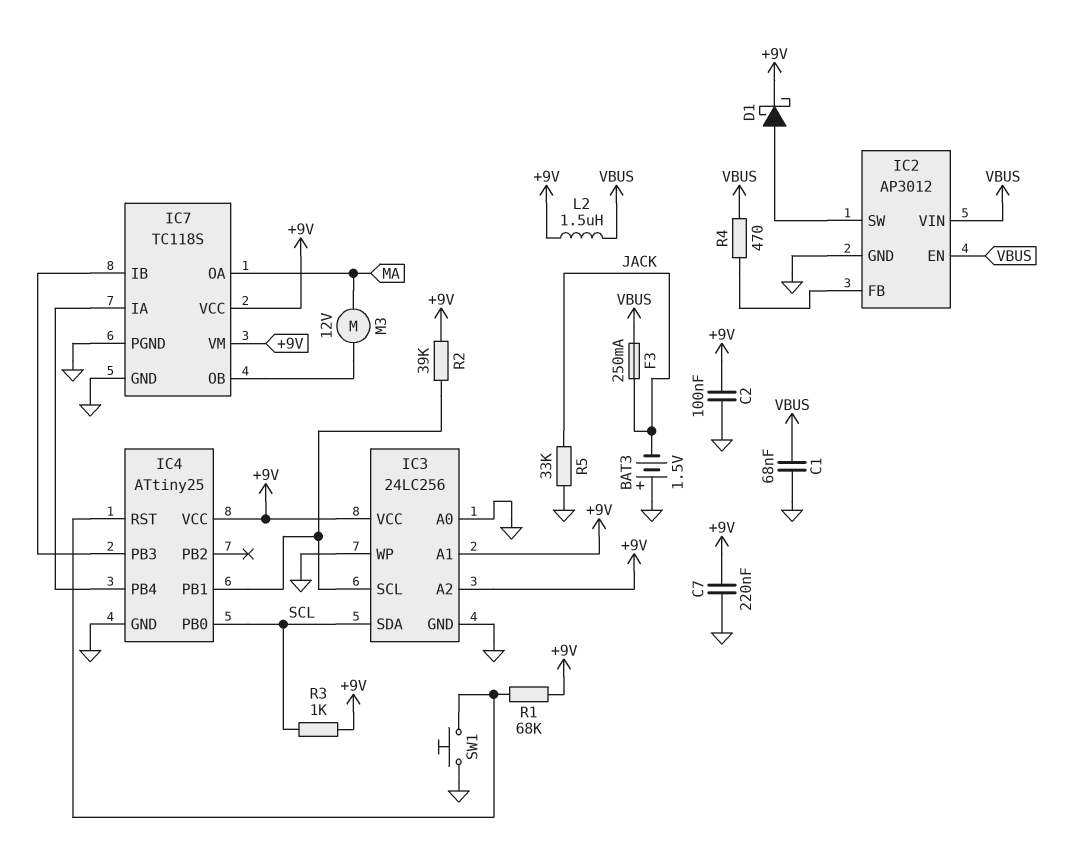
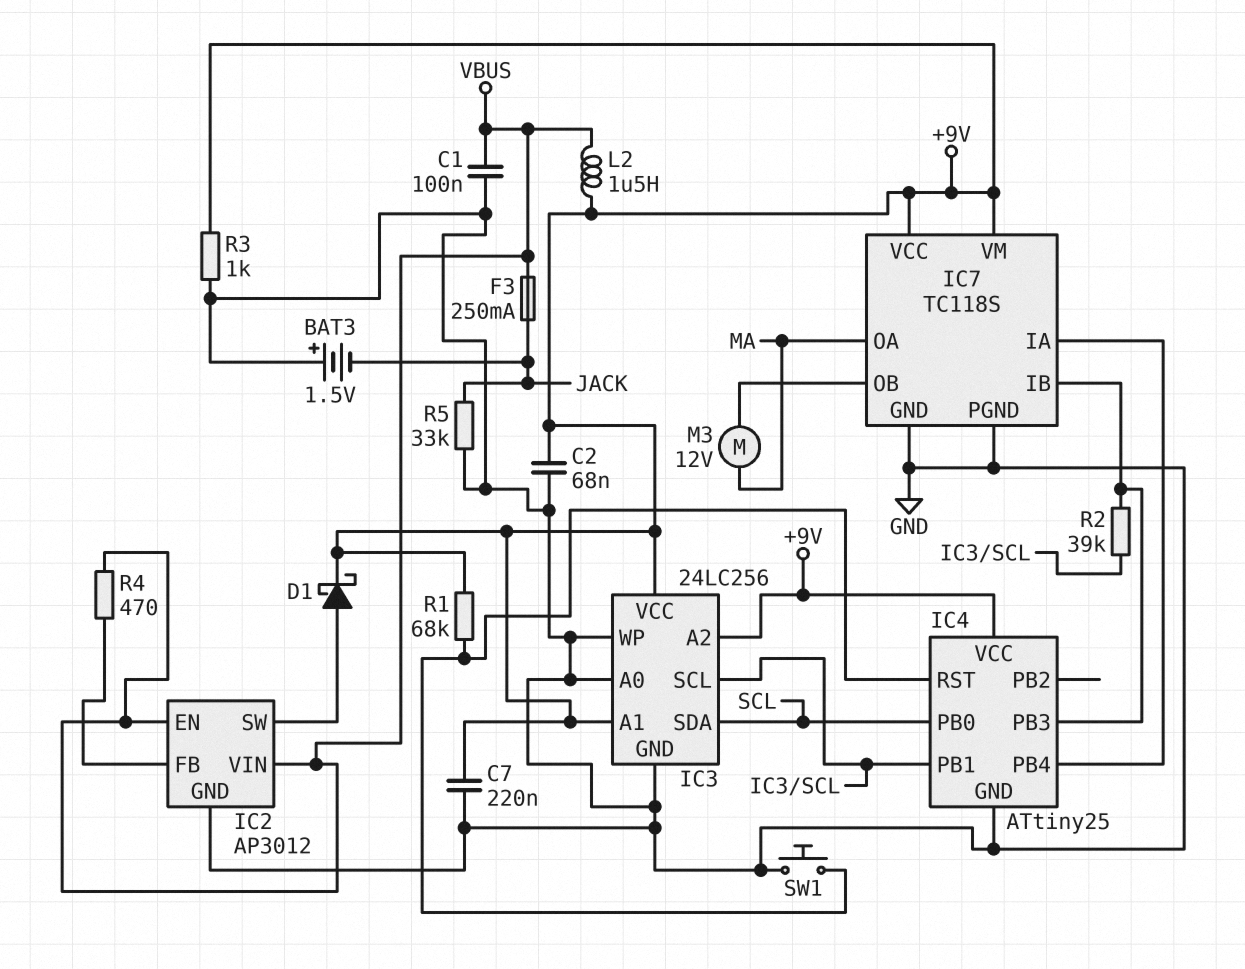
C1: 68nF (GND, VBUS) -> 100nF (GND, VBUS)
C2: 100nF (+9V, GND) -> 68nF (+9V, GND)
R2: 39k (+9V, IC3/SCL) -> 39k (IC3/SCL, IC4/PB3)
R3: 1k (+9V, SCL) -> 1k (+9V, GND)

